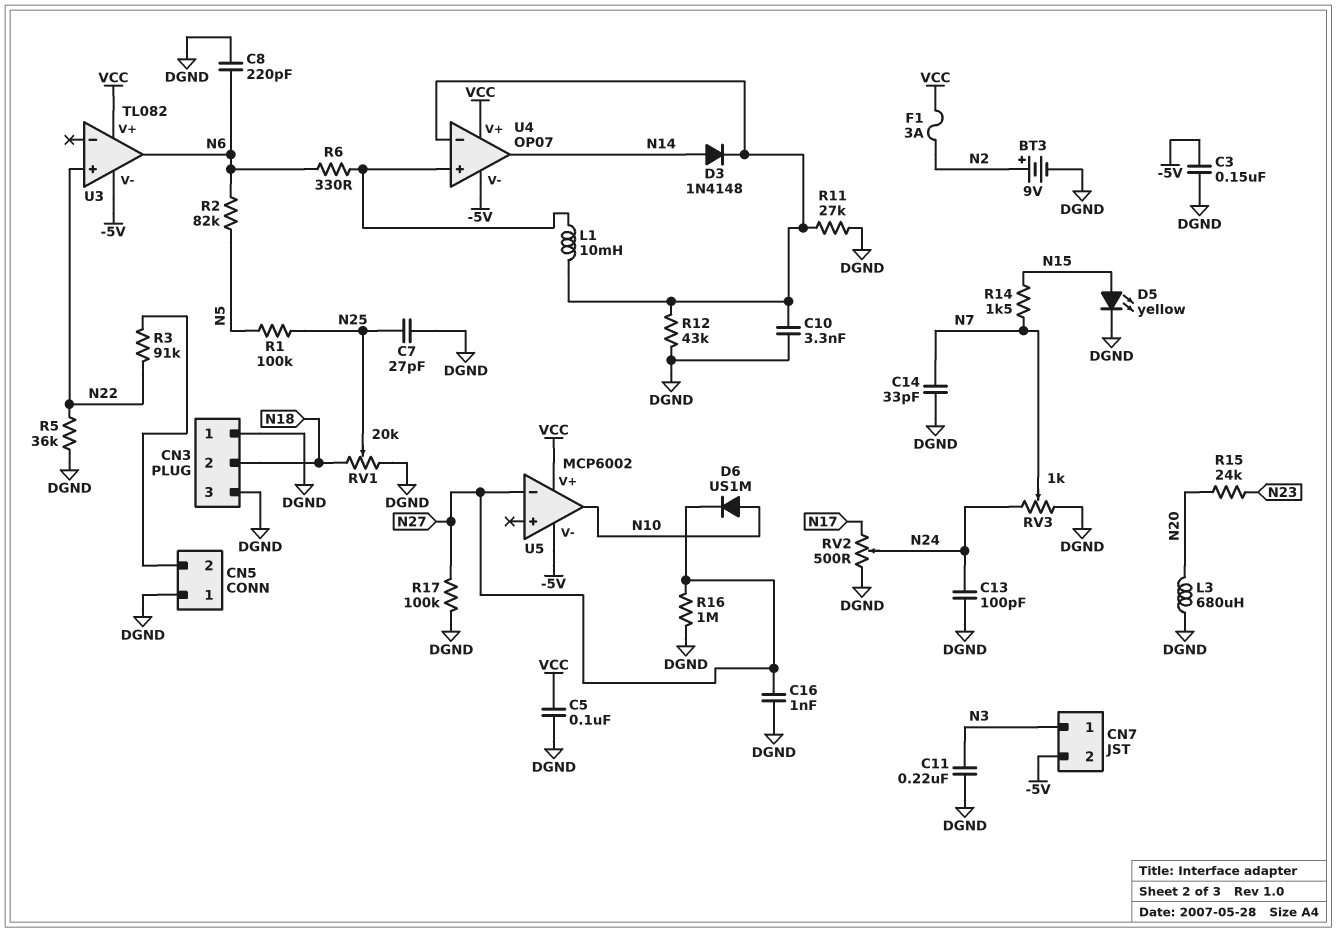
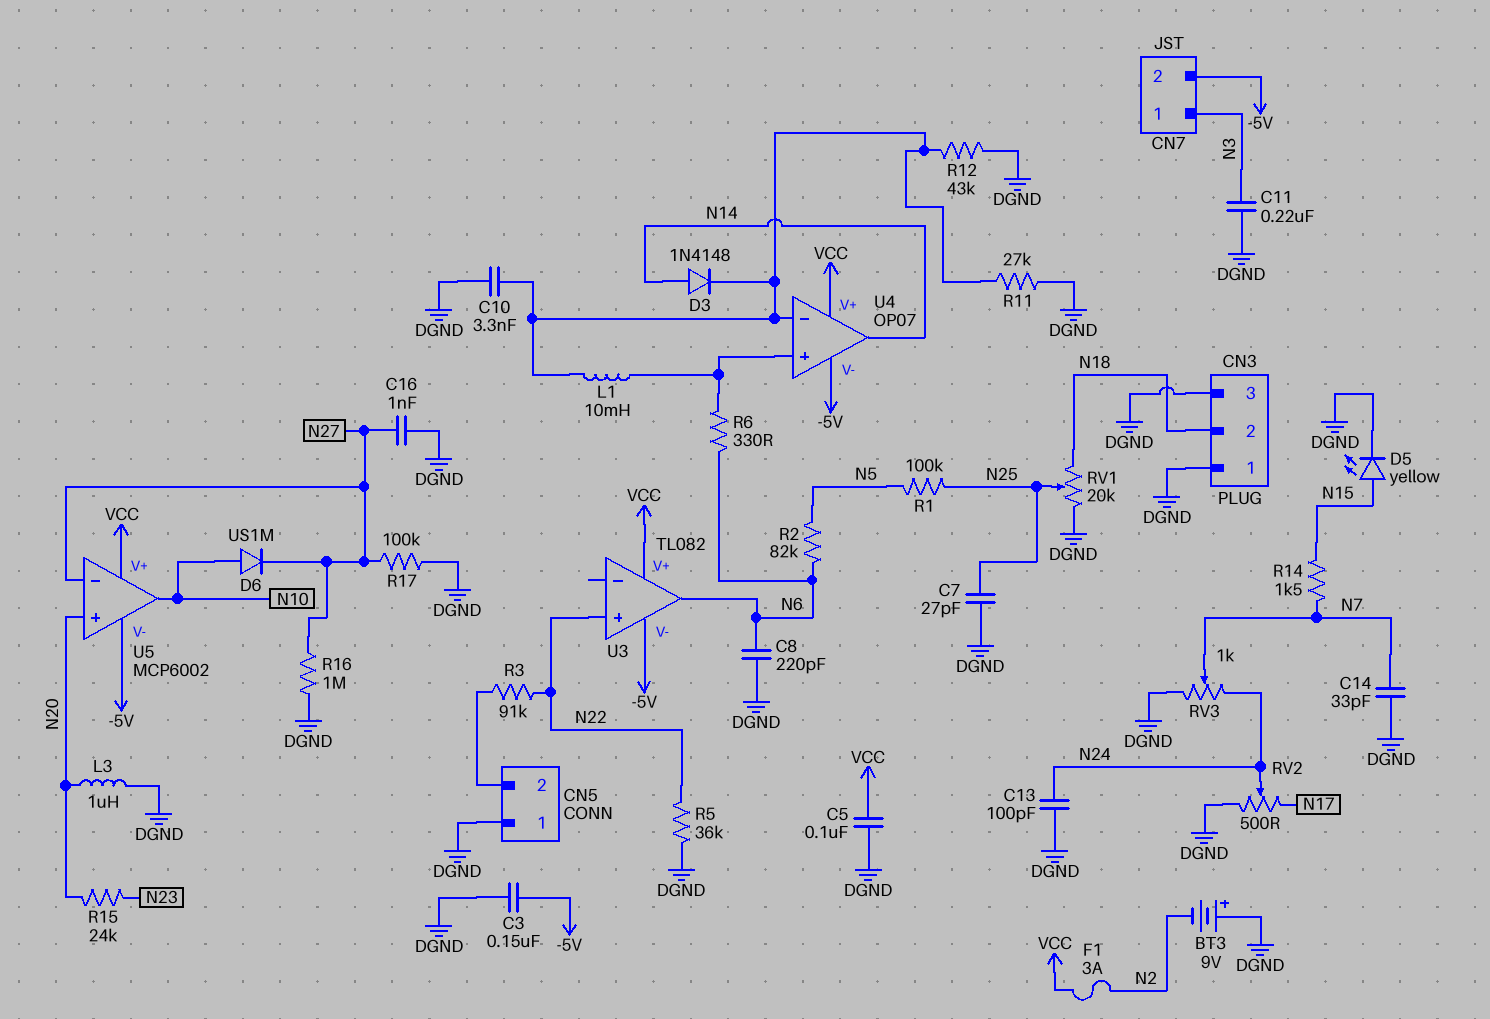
BT3: 9V (plus N2, minus DGND) -> 9V (plus DGND, minus N2)
L3: 680uH (DGND, N20) -> 1uH (DGND, N20)
U5 pin in+: none -> N20

